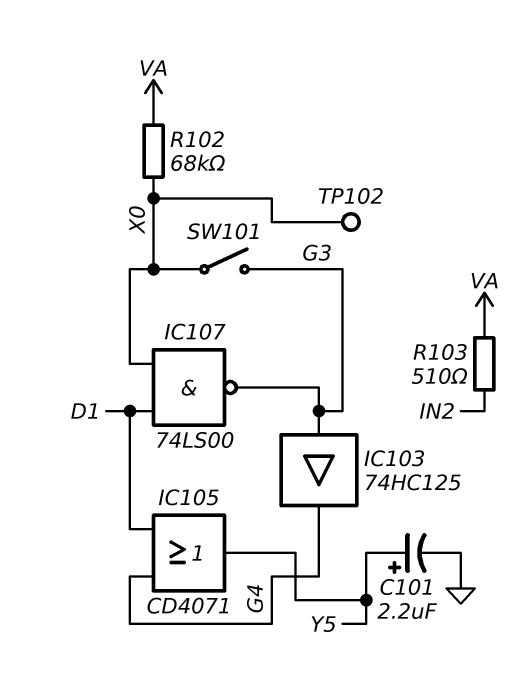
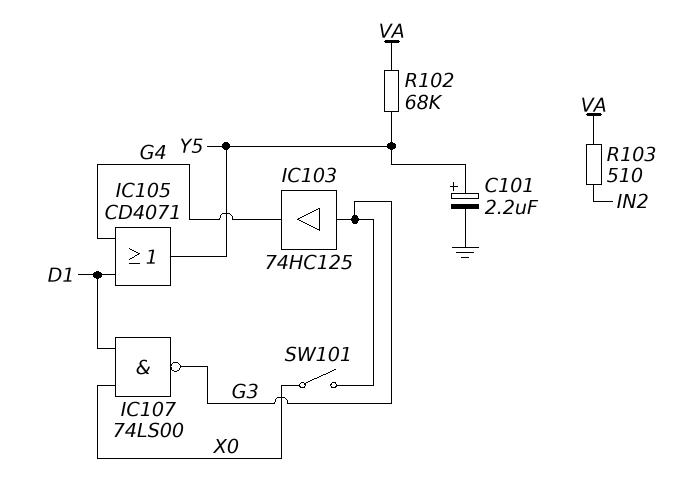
R102: 68k (VA, X0) -> 68k (VA, Y5)
TP102: test point (X0) -> none

